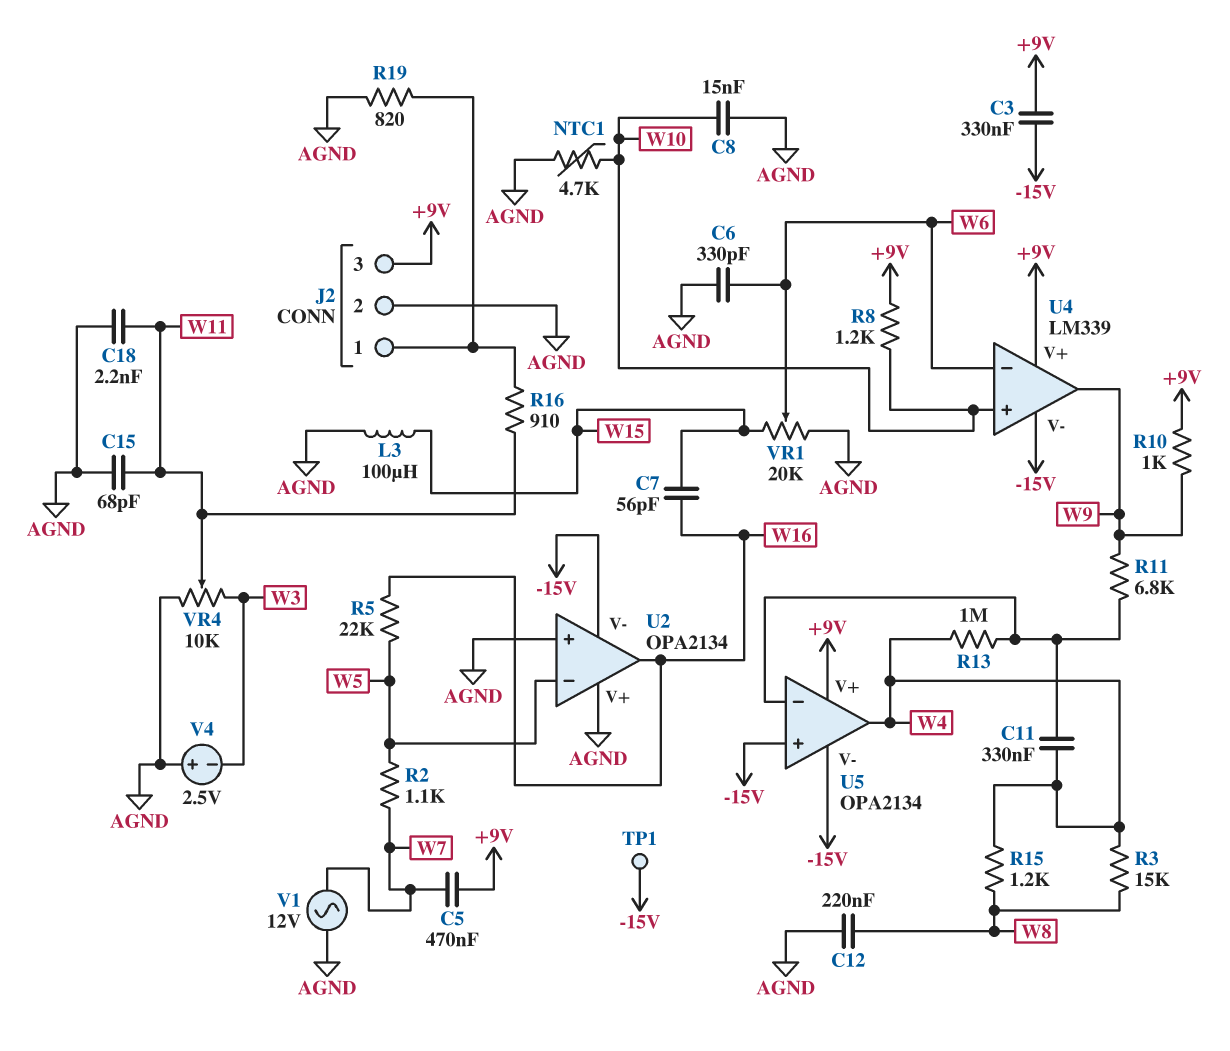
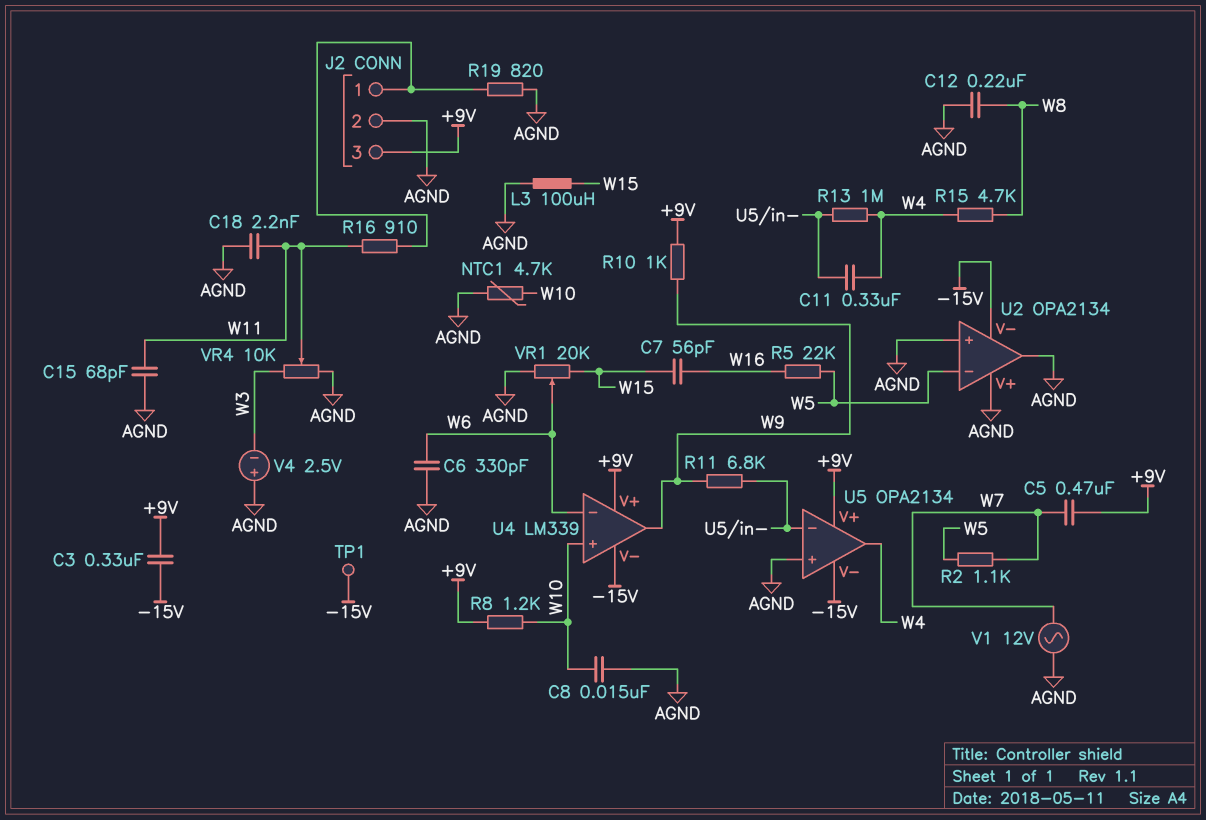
R3: 15k (W4, W8) -> none
R15: 1.2k (W4, W8) -> 4.7k (W4, W8)
U2 pin out: W16 -> AGND
U5 pin in+: -15V -> AGND

